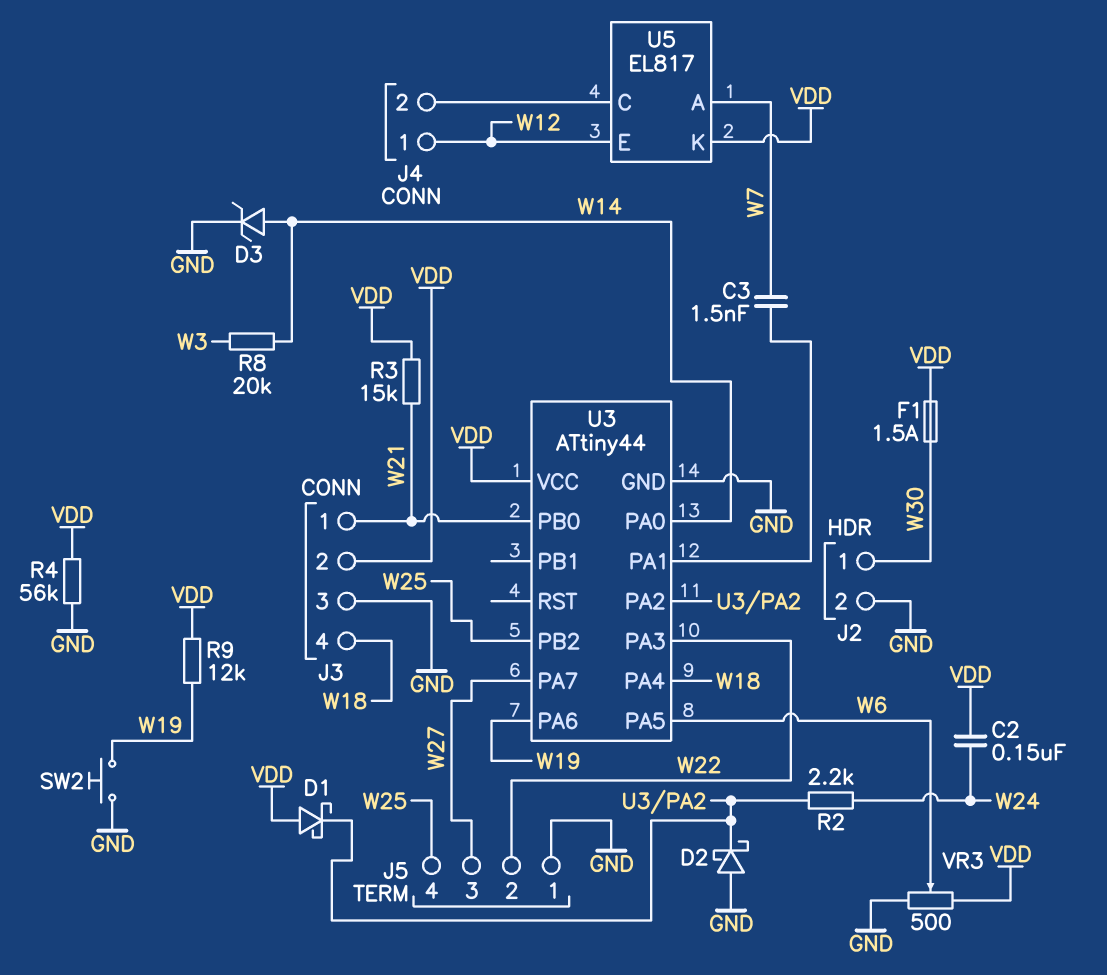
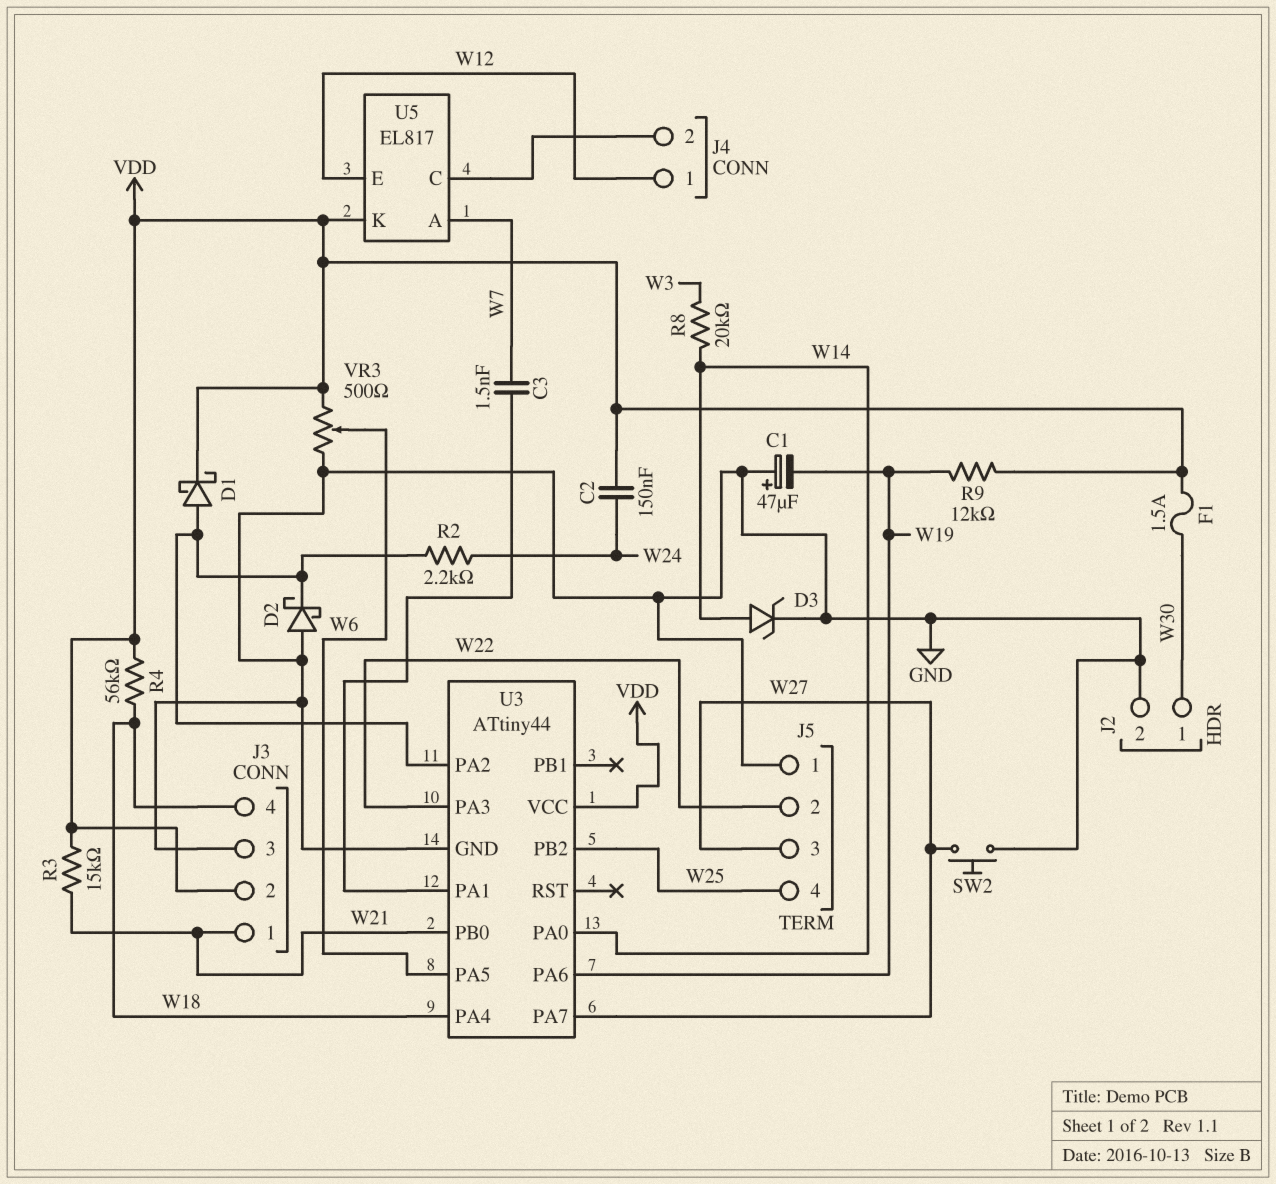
C1: none -> 47uF (plus GND, minus W19)
D1: schottky (A VDD, K U3/PA2) -> schottky (A U3/PA2, K VDD)
R4: 56k (GND, VDD) -> 56k (VDD, W18)
SW2: button (GND, W19) -> button (GND, W27)

